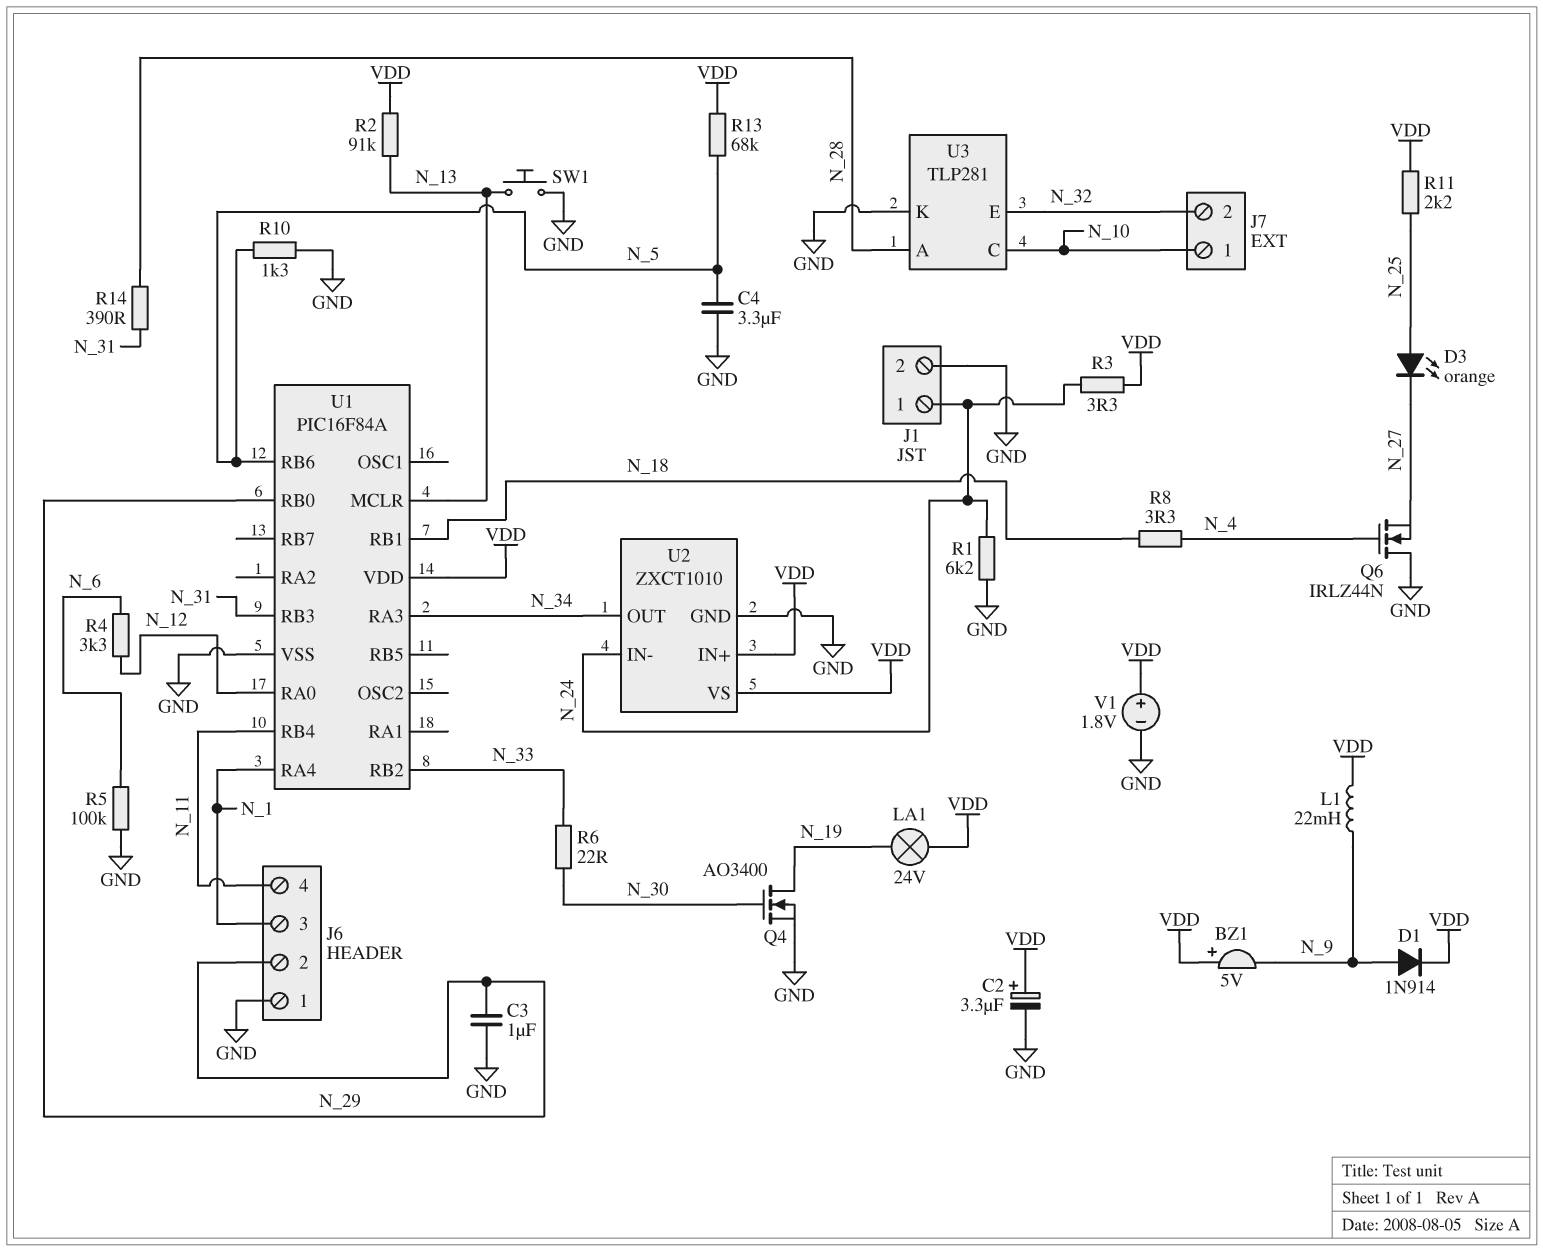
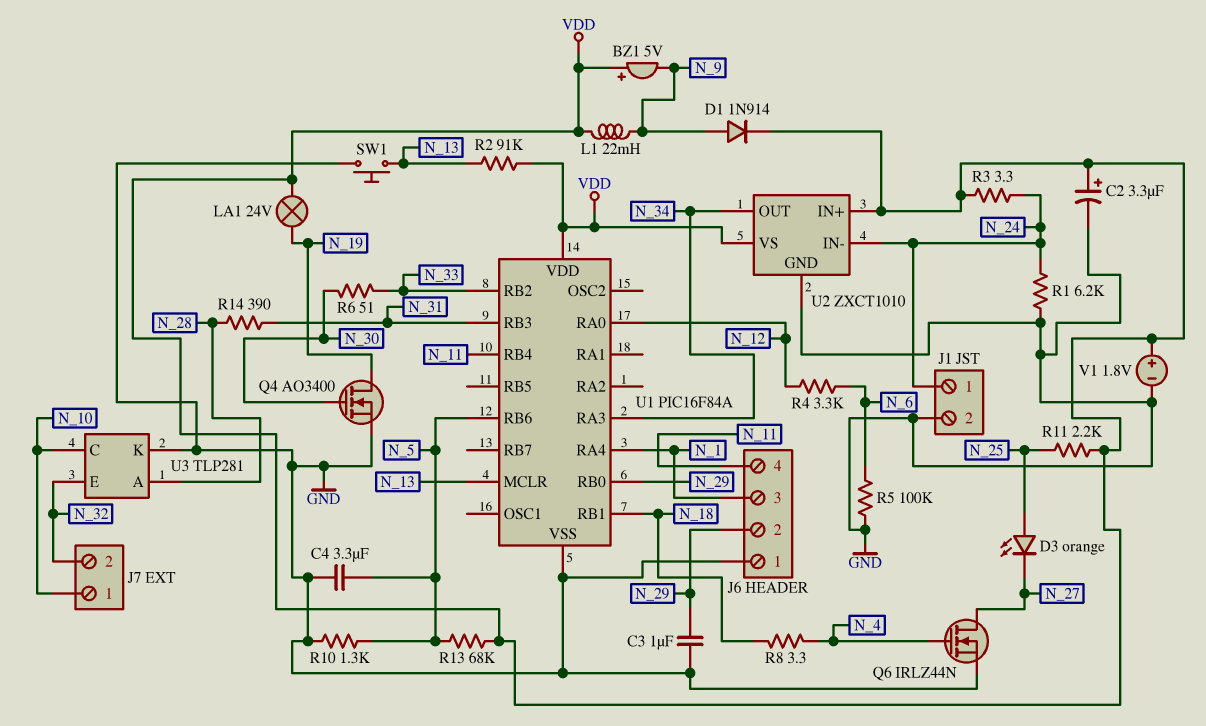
Q6: NMOS IRLZ44N (G N_4, D GND, S N_27) -> NMOS IRLZ44N (G N_4, D N_27, S GND)
R6: 22 (N_30, N_33) -> 51 (N_30, N_33)

